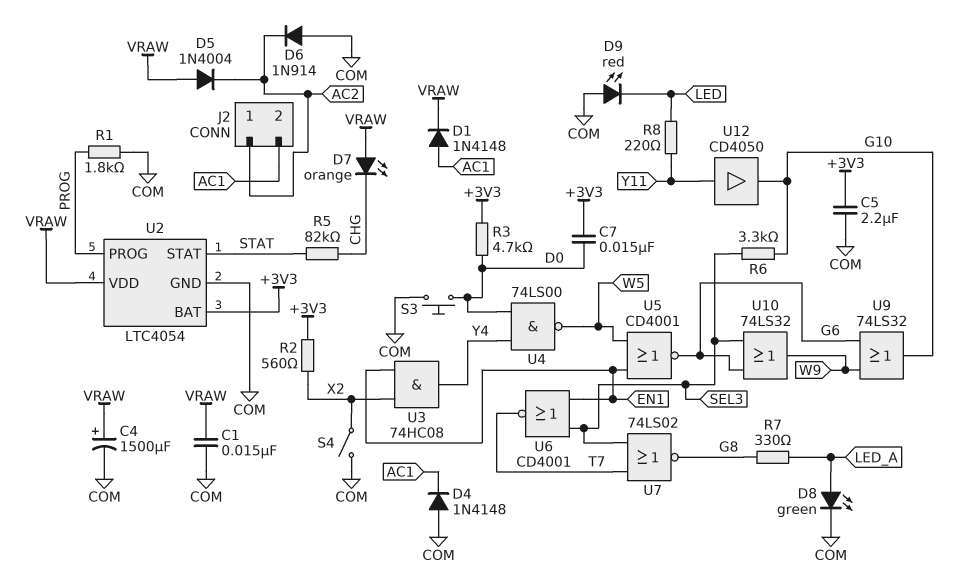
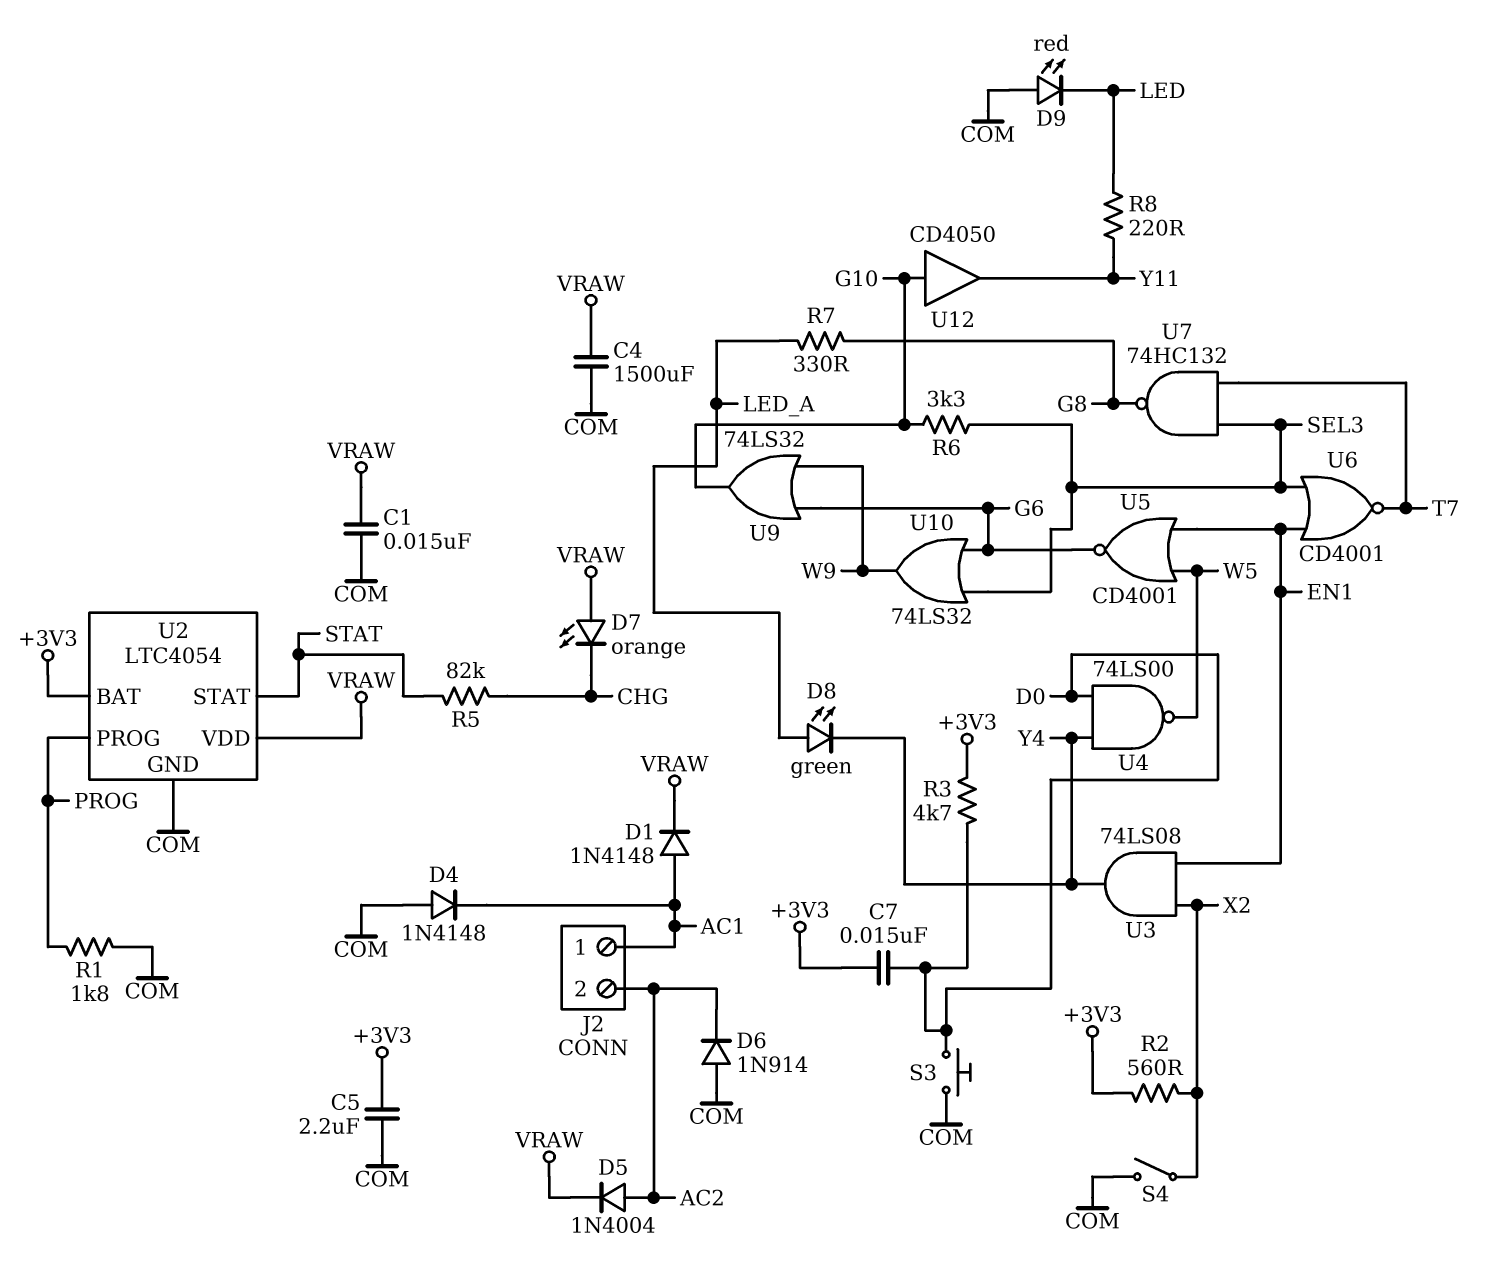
C4: 1500uF (plus VRAW, minus COM) -> 1500uF (COM, VRAW)
D5: diode 1N4004 (A VRAW, K AC2) -> diode 1N4004 (A AC2, K VRAW)
D8: LED green (A LED_A, K COM) -> LED green (A LED_A, K Y4)
J2 pin 1: AC2 -> AC1
J2 pin 2: AC1 -> AC2
U3: AND 74HC08 (in EN1, in X2, out Y4) -> AND 74LS08 (in EN1, in X2, out Y4)
U7: NOR 74LS02 (in SEL3, in T7, out G8) -> NAND 74HC132 (in SEL3, in T7, out G8)
U12: buffer CD4050 (in Y11, out G10) -> buffer CD4050 (in G10, out Y11)

